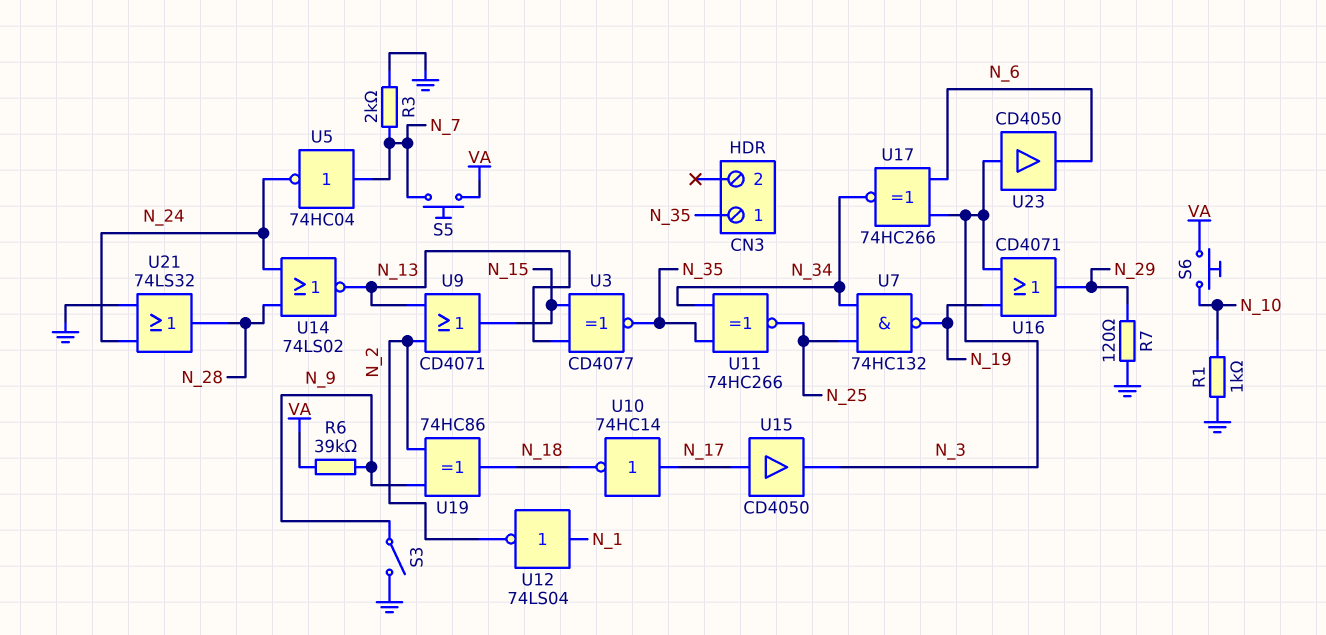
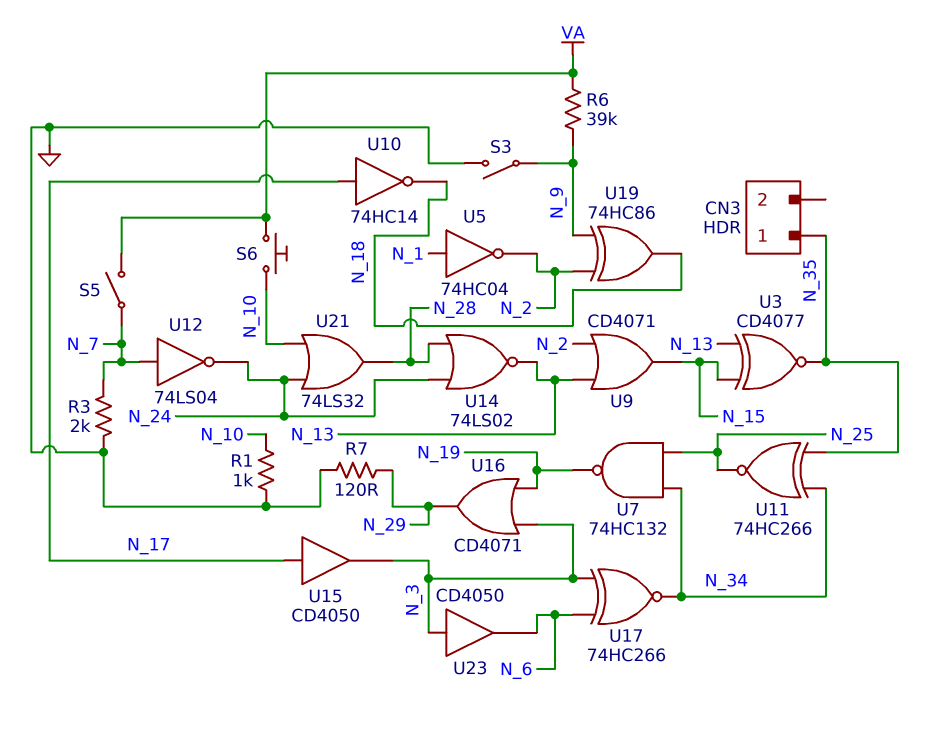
S5: button (N_7, VA) -> switch (N_7, VA)
U5: NOT 74HC04 (in N_7, out N_24) -> NOT 74HC04 (in N_1, out N_2)
U12: NOT 74LS04 (in N_1, out N_2) -> NOT 74LS04 (in N_7, out N_24)
U21: OR 74LS32 (in GND, in N_24, out N_28) -> OR 74LS32 (in N_10, in N_24, out N_28)

